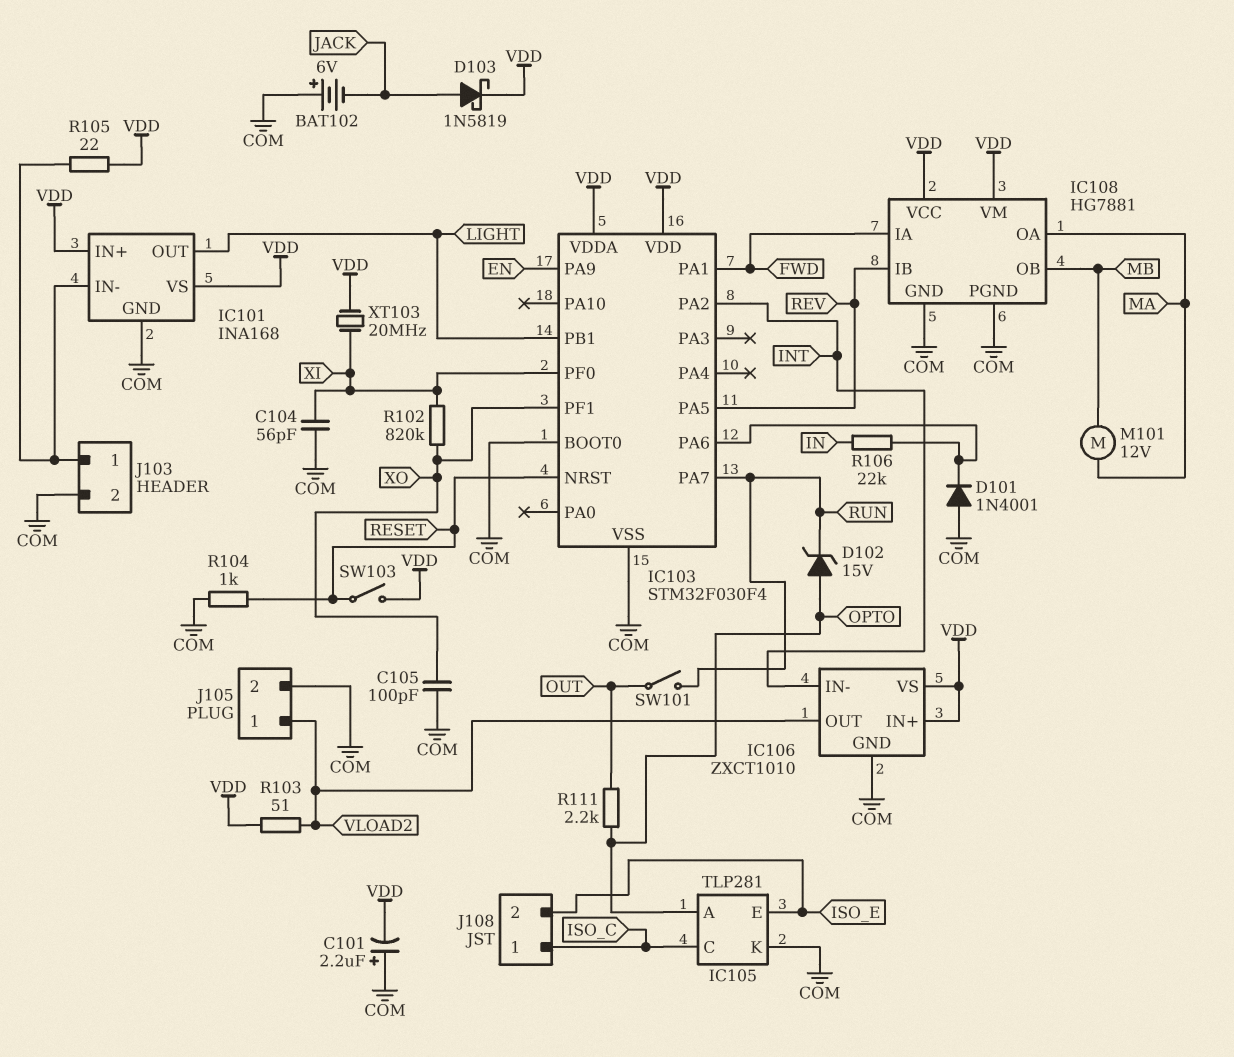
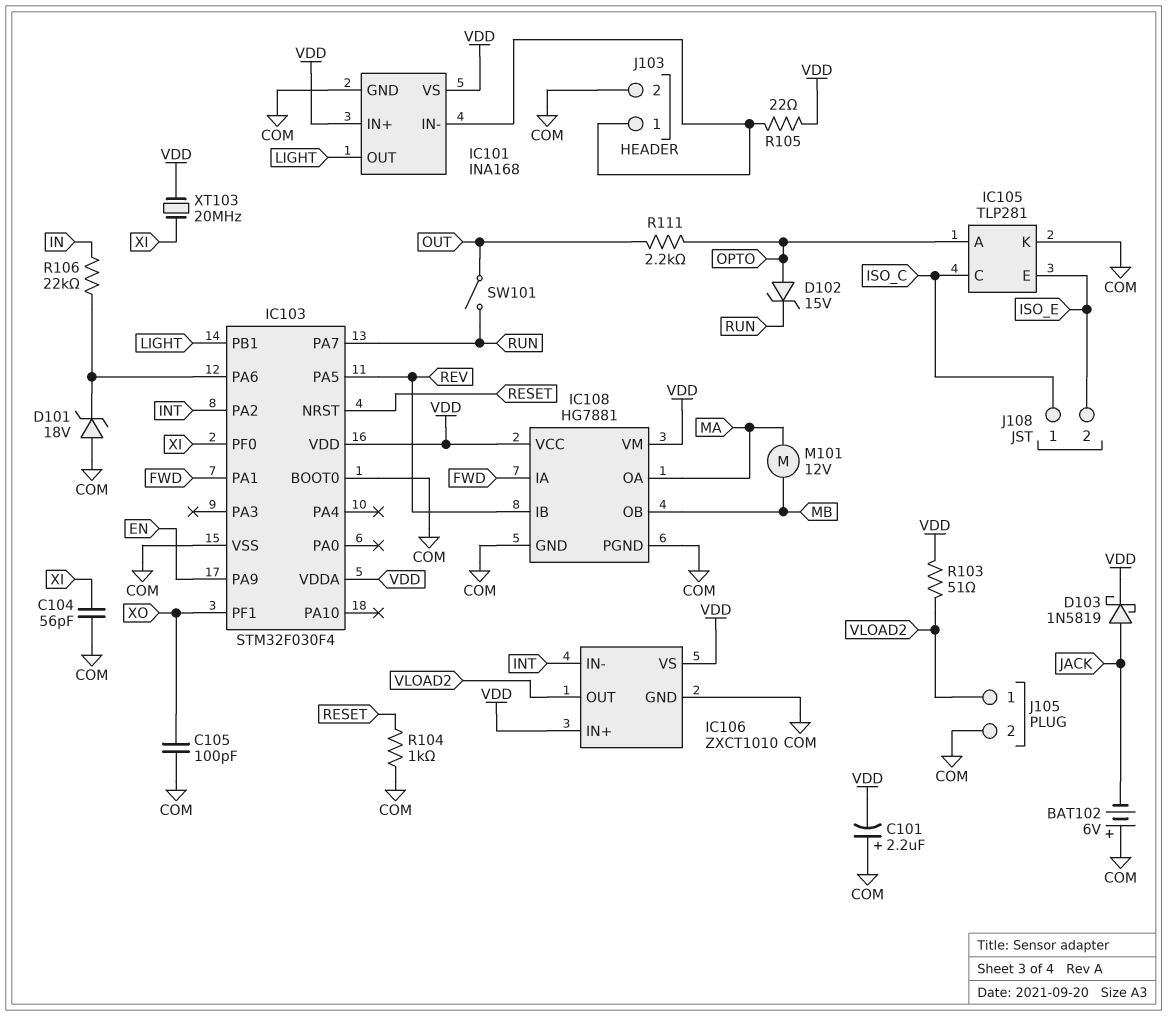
D101: diode 1N4001 (A COM, K IC103/PA6) -> zener 18V (A COM, K IC103/PA6)
R102: 820k (XI, XO) -> none
SW103: switch (RESET, VDD) -> none

